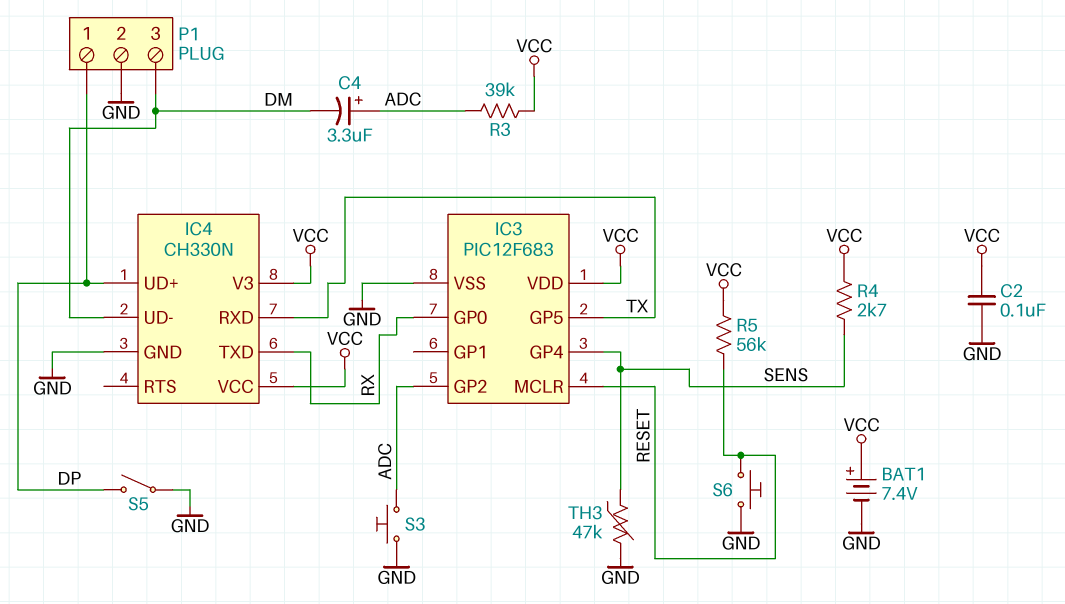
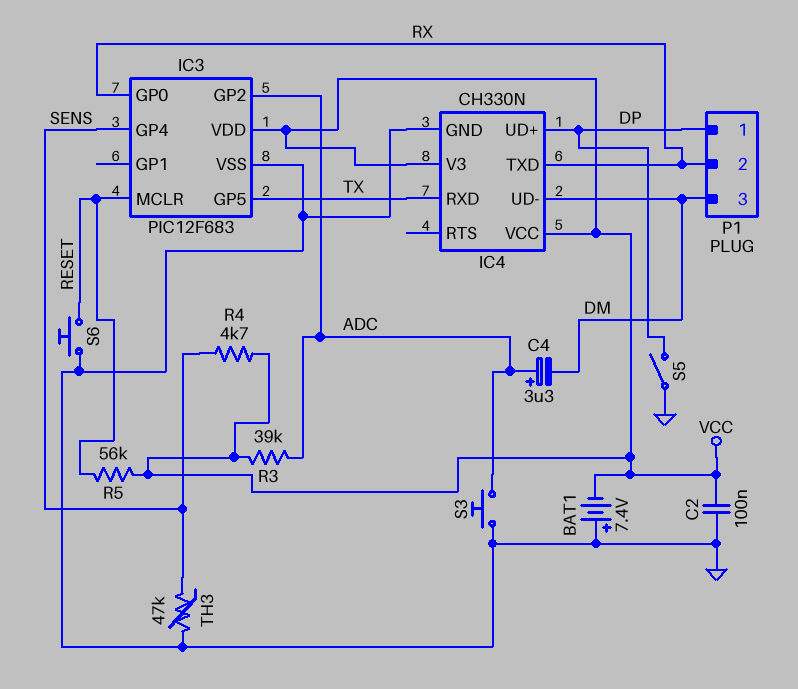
BAT1: 7.4V (plus VCC, minus GND) -> 7.4V (plus GND, minus VCC)
P1 pin 2: GND -> RX
R4: 2.7k (SENS, VCC) -> 4.7k (SENS, VCC)

